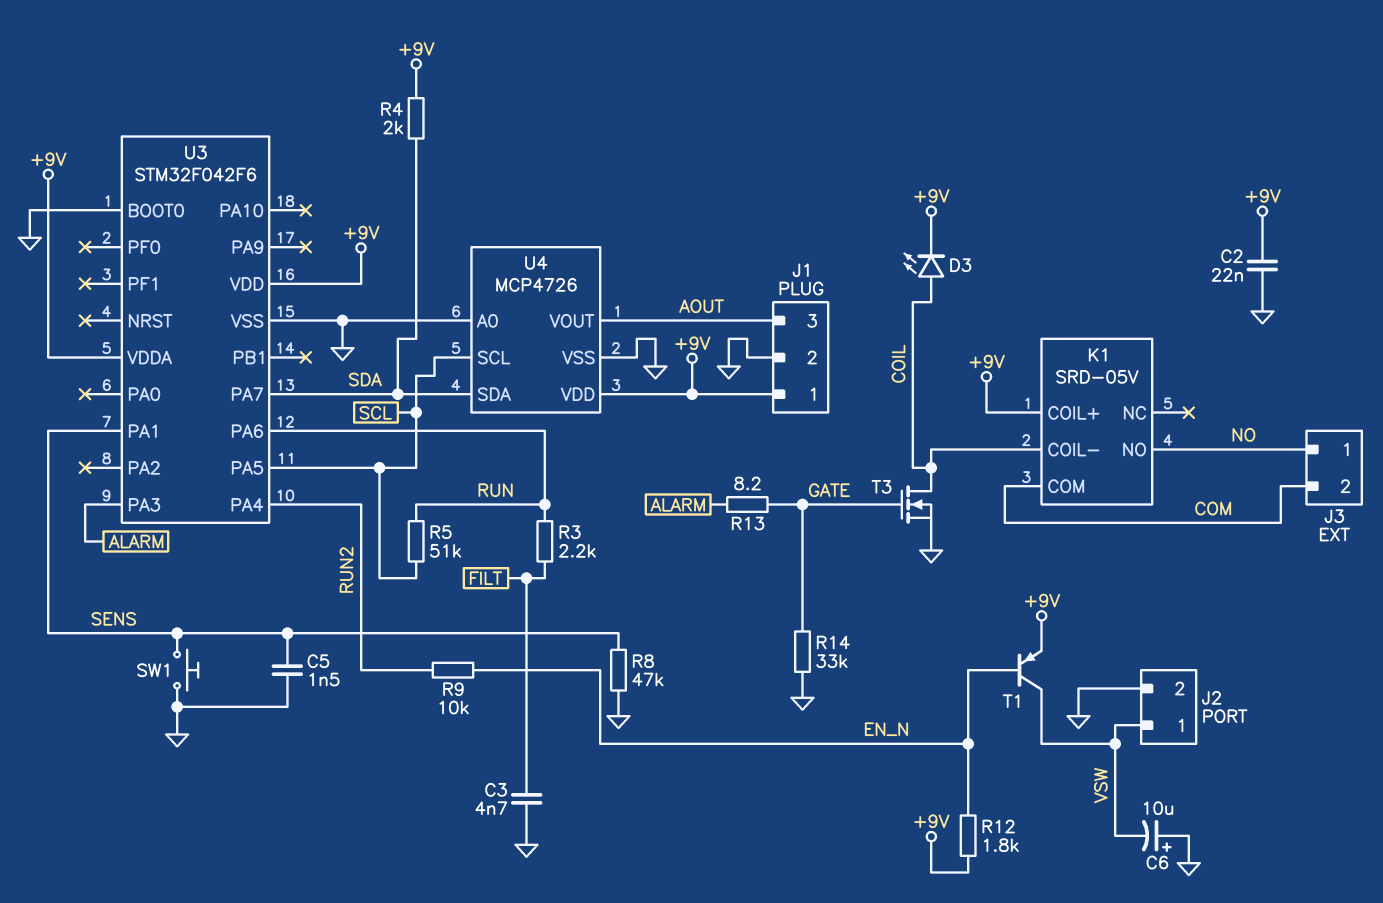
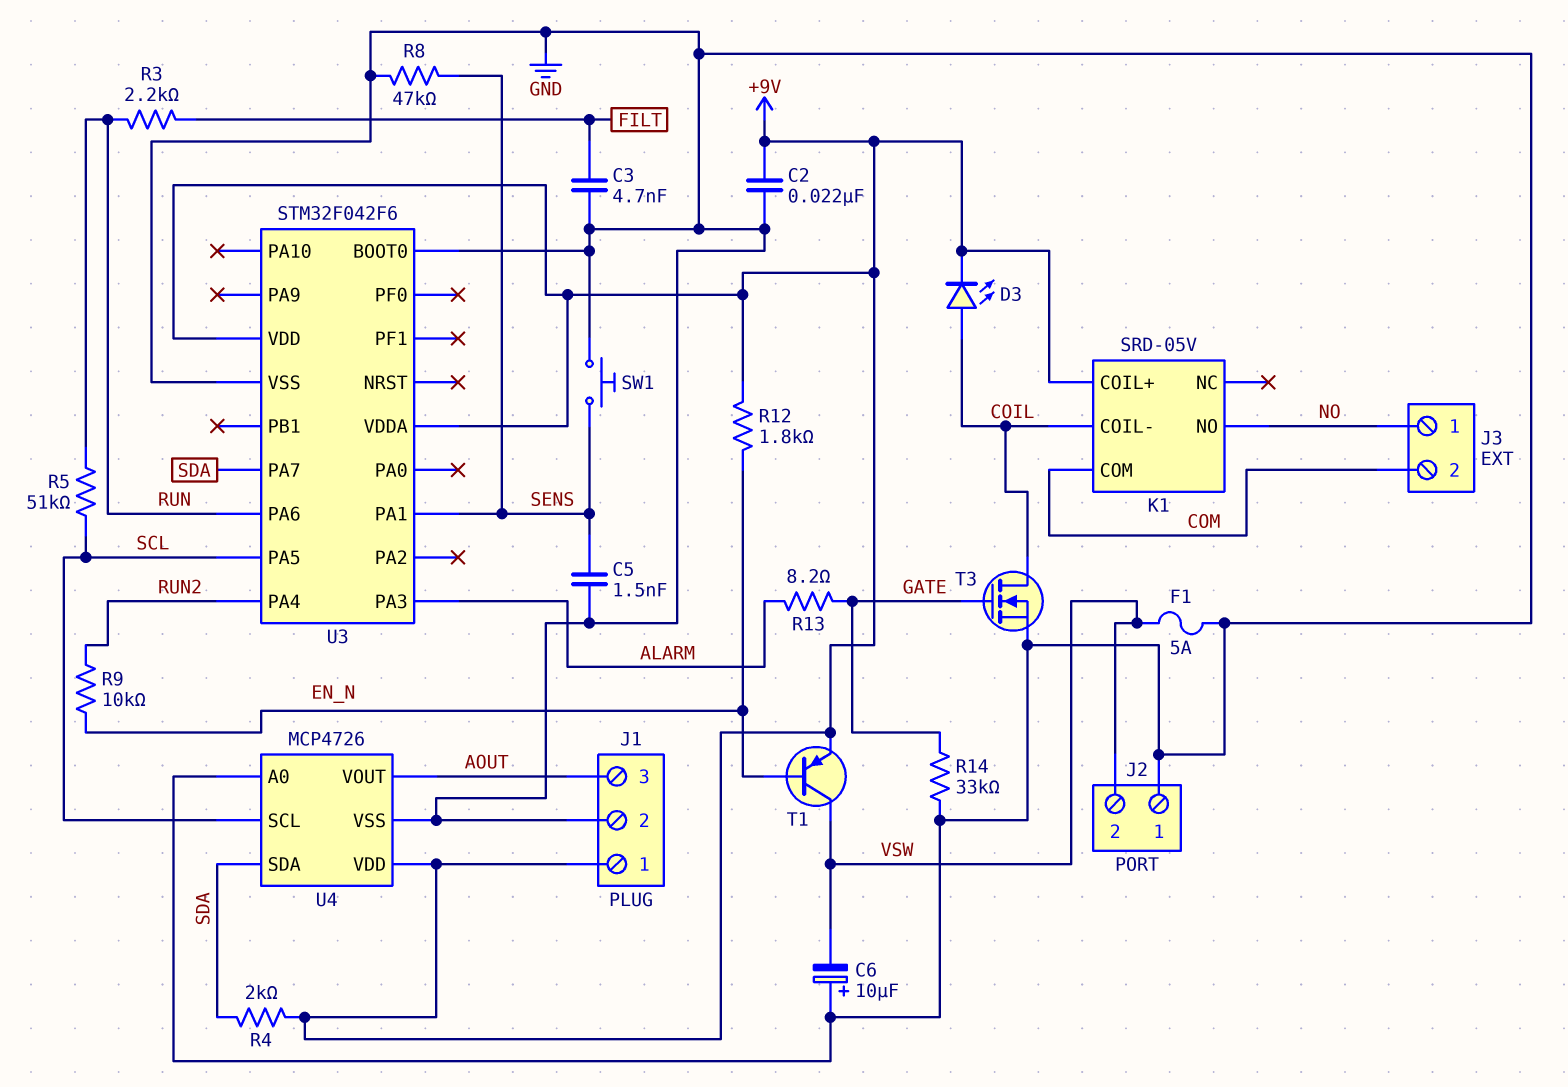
F1: none -> 5A (GND, VSW)
J2 pin 1: VSW -> GND
J2 pin 2: GND -> VSW

